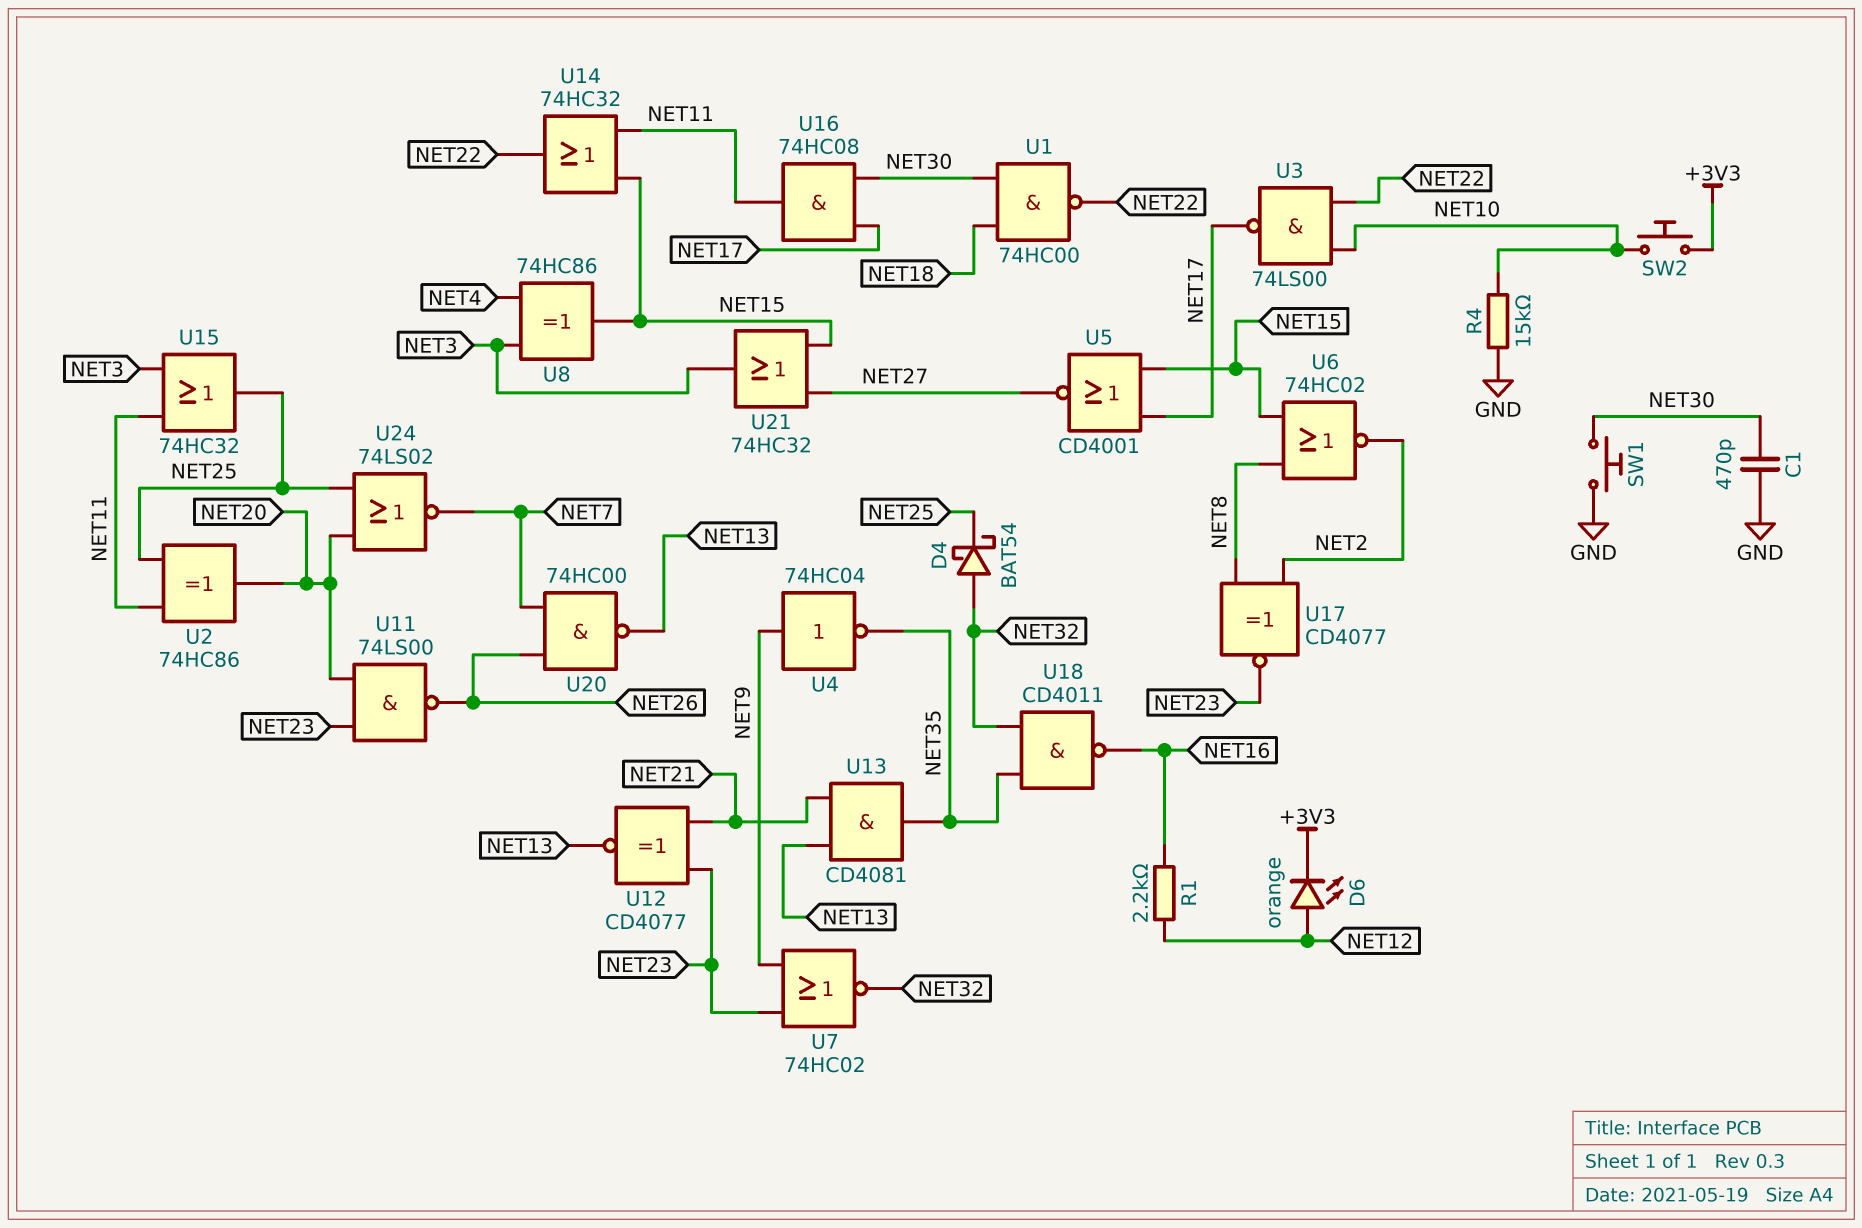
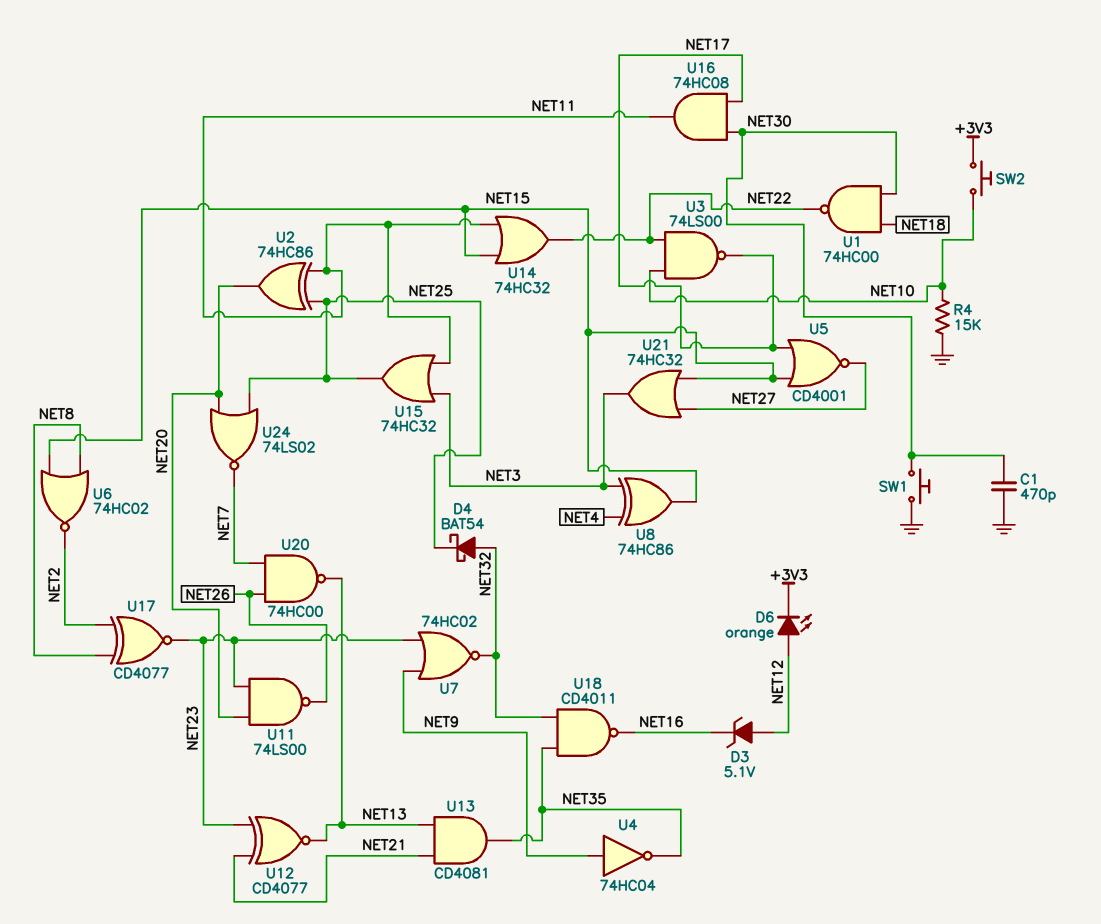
D3: none -> zener 5.1V (A NET12, K NET16)
R1: 2.2k (NET12, NET16) -> none

